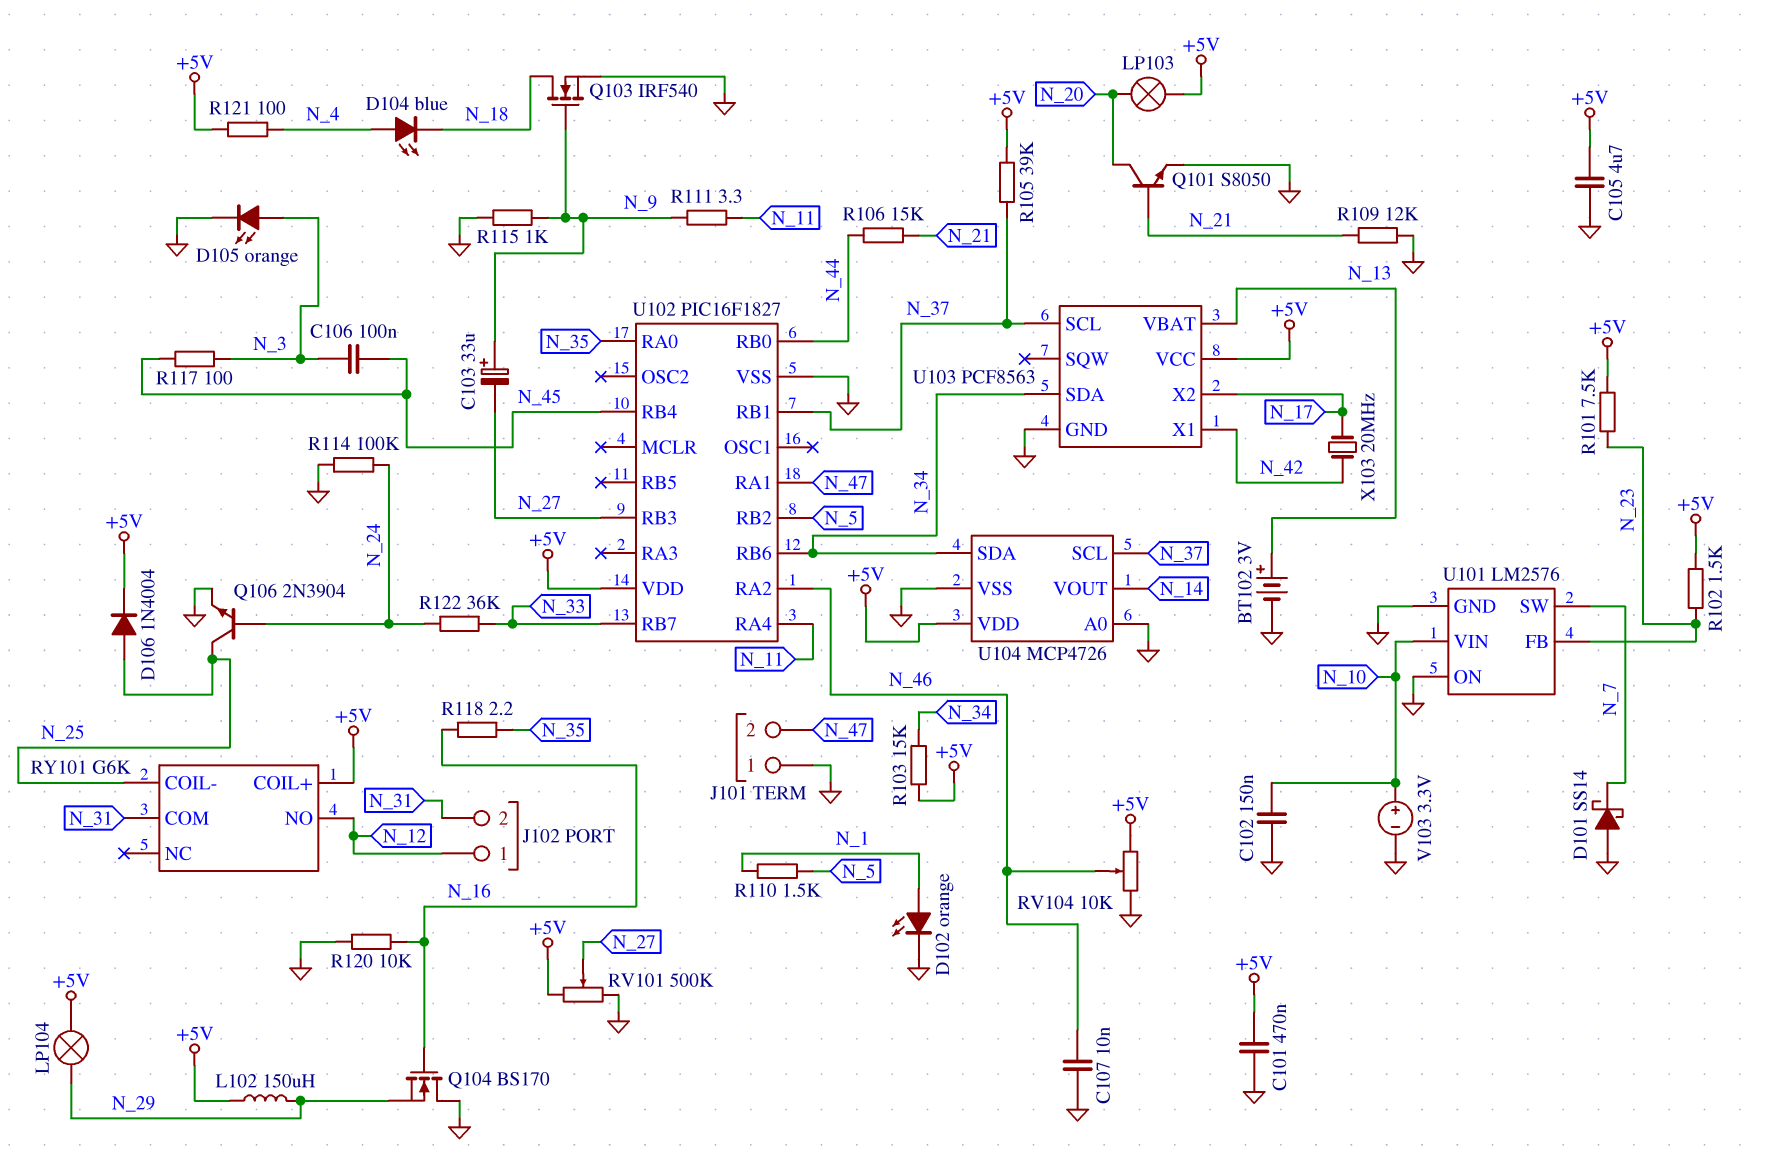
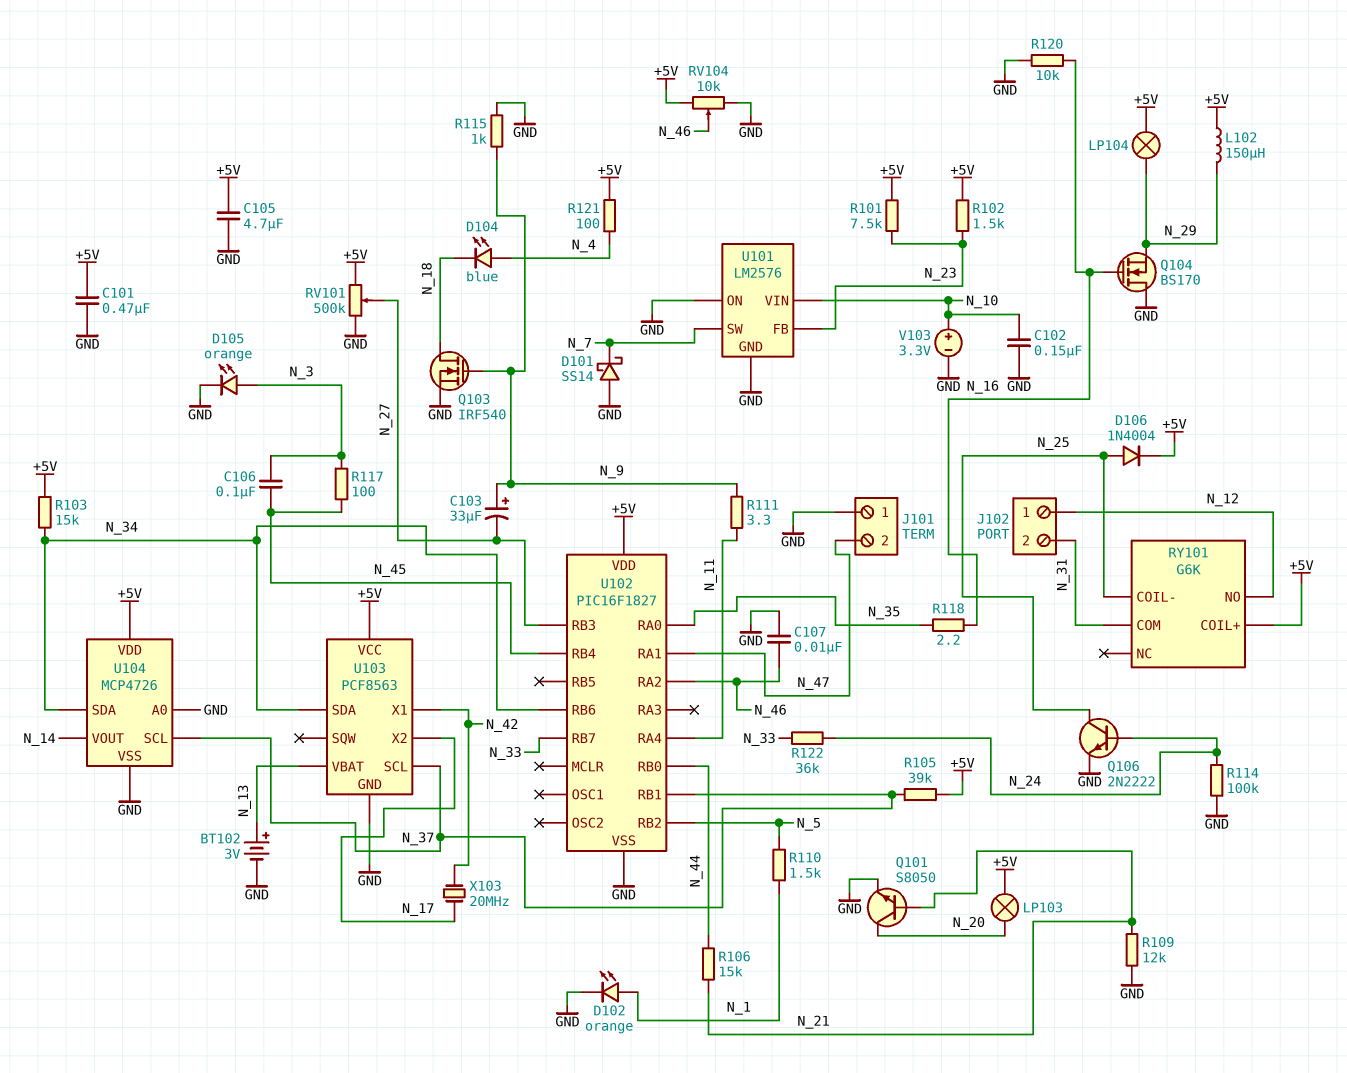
Q106: NPN 2N3904 (B N_24, C N_25, E GND) -> NPN 2N2222 (B N_24, C N_25, E GND)

